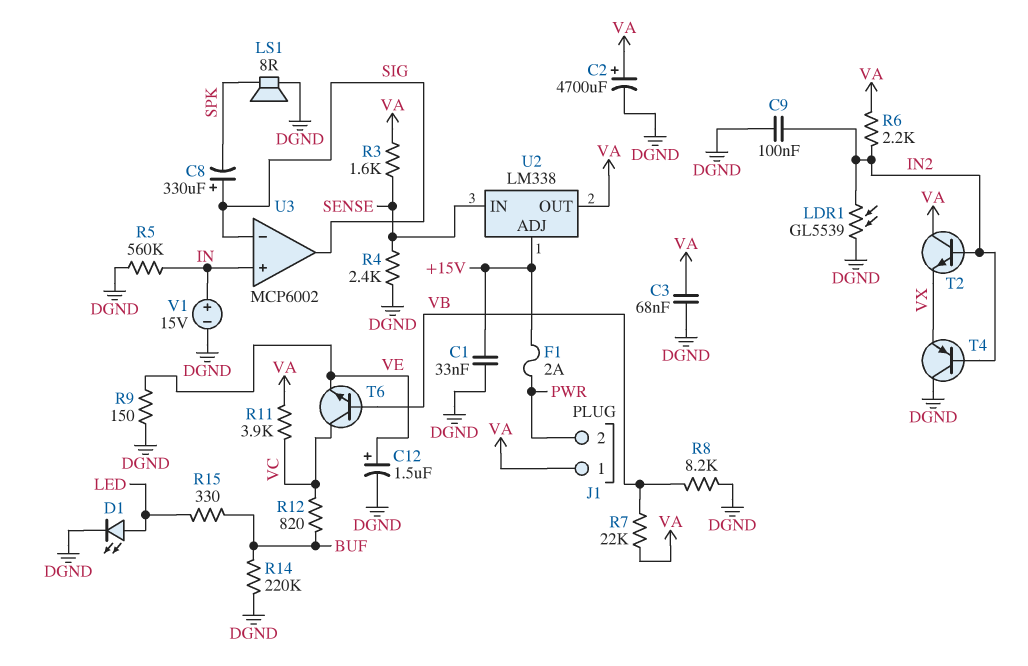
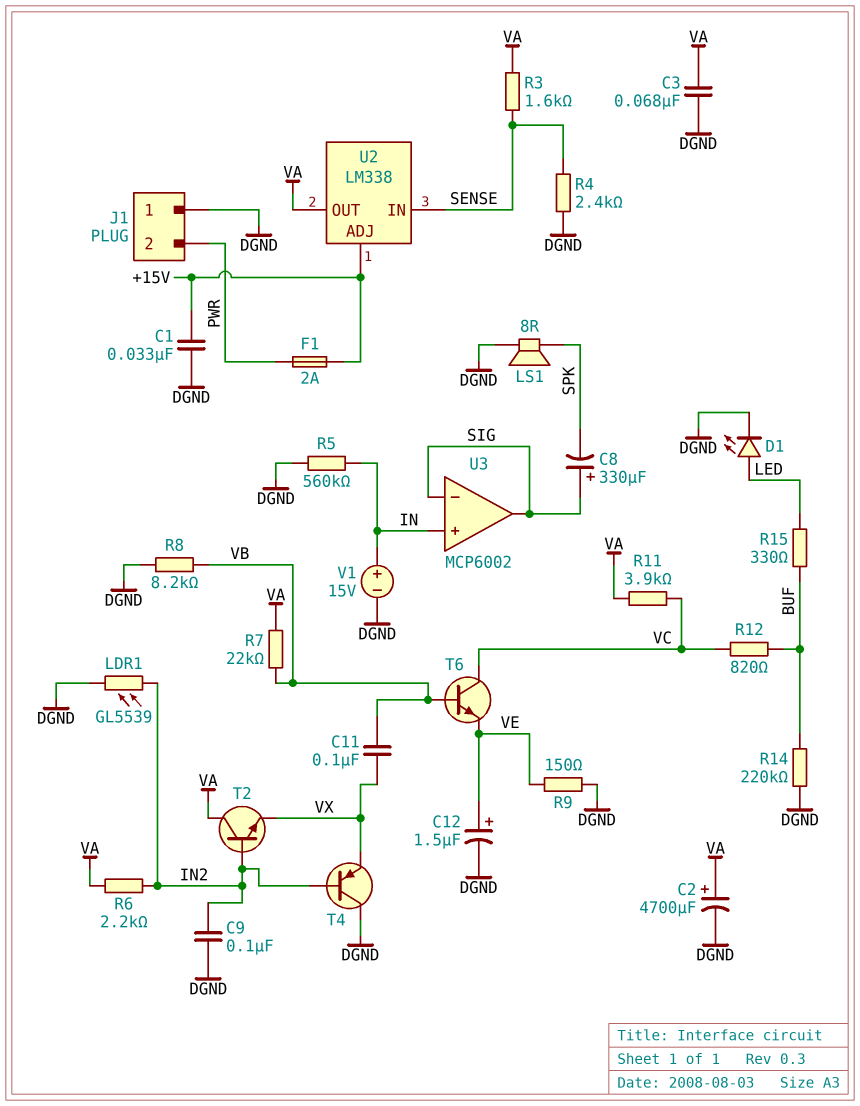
C11: none -> 100nF (VB, VX)
J1 pin 1: VA -> DGND

